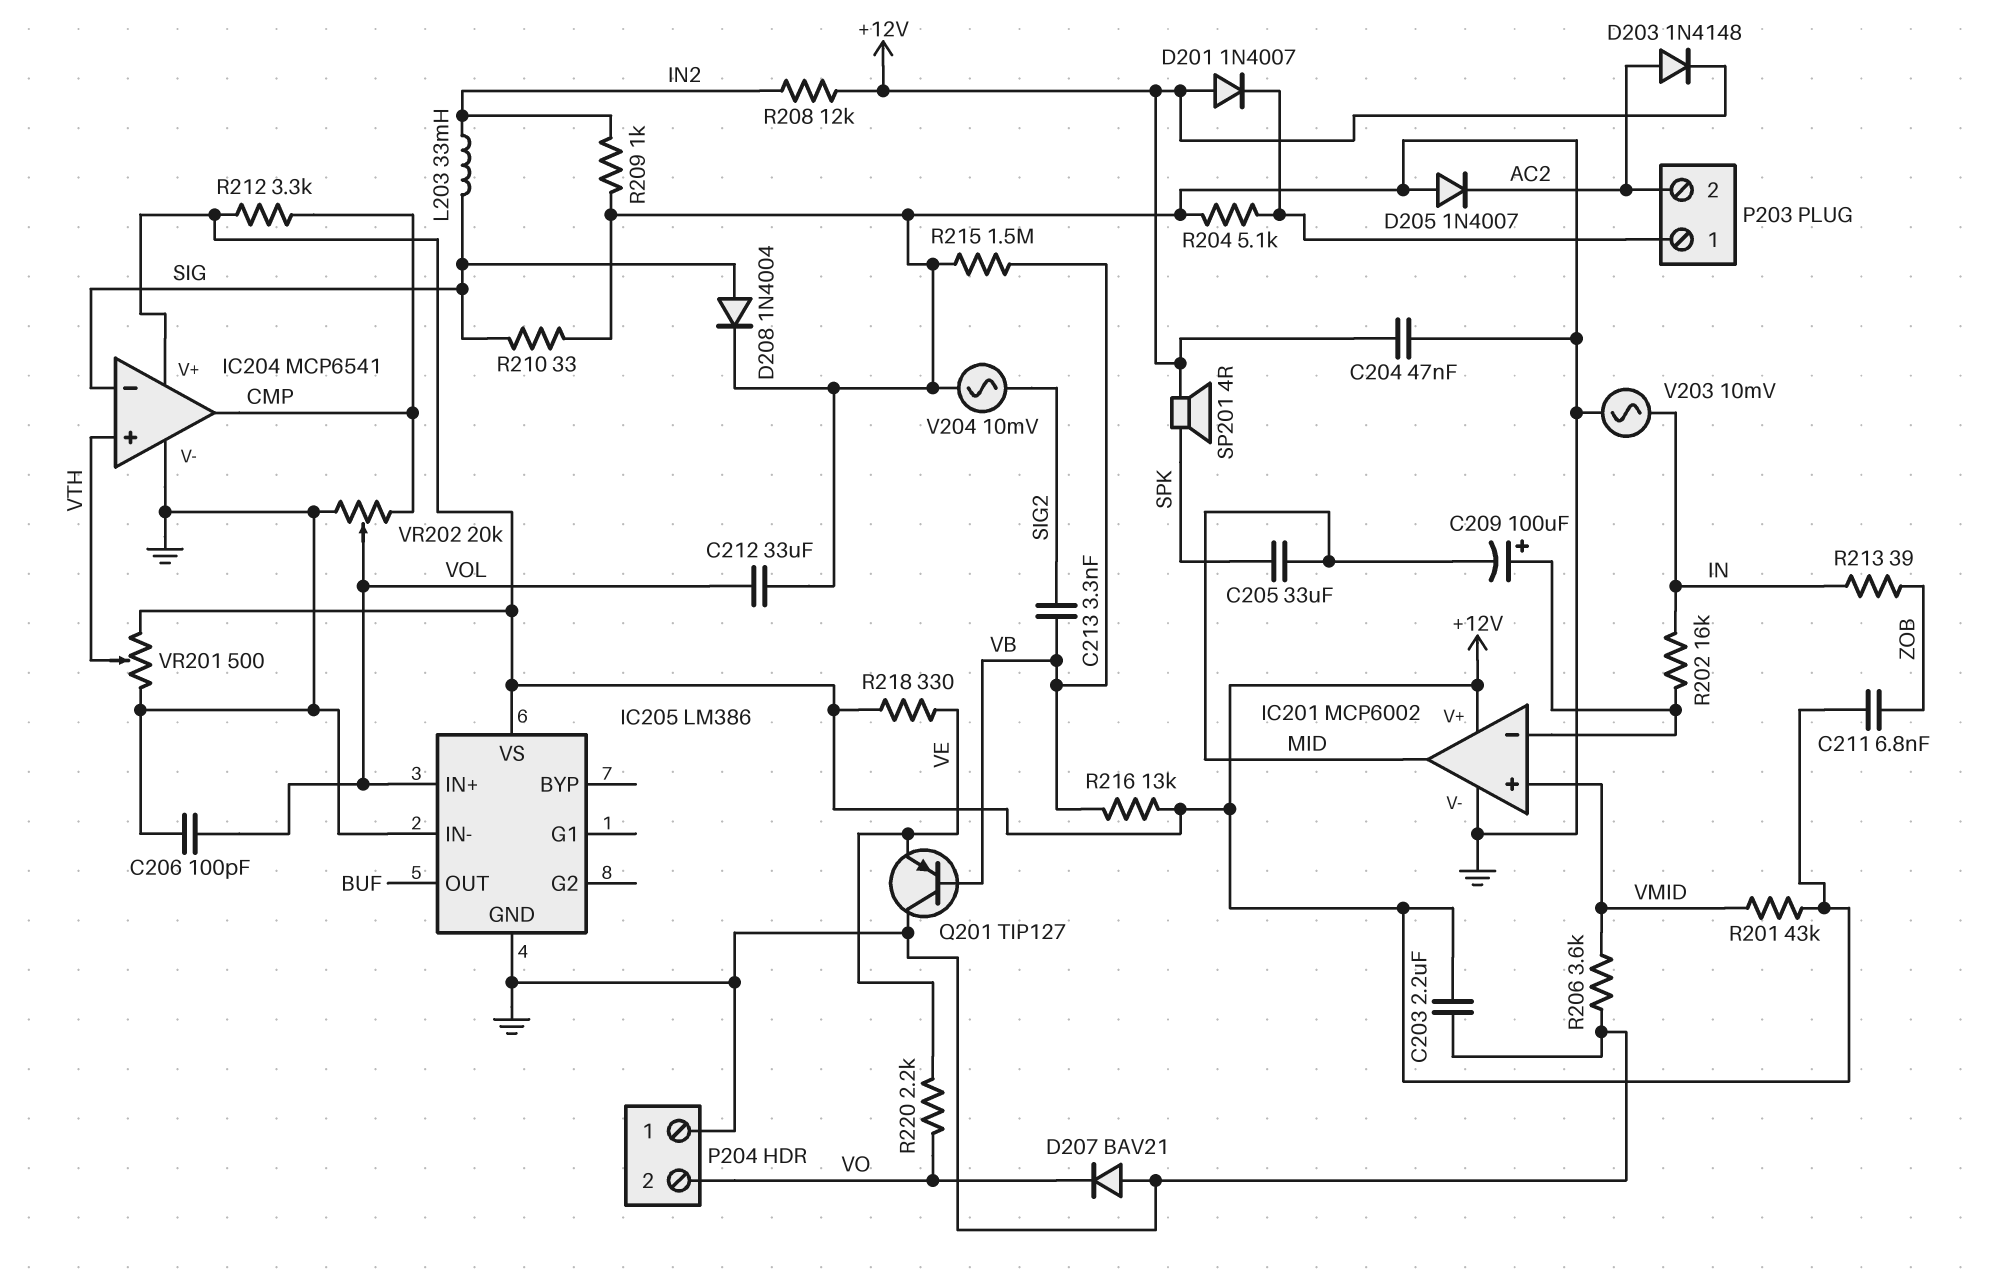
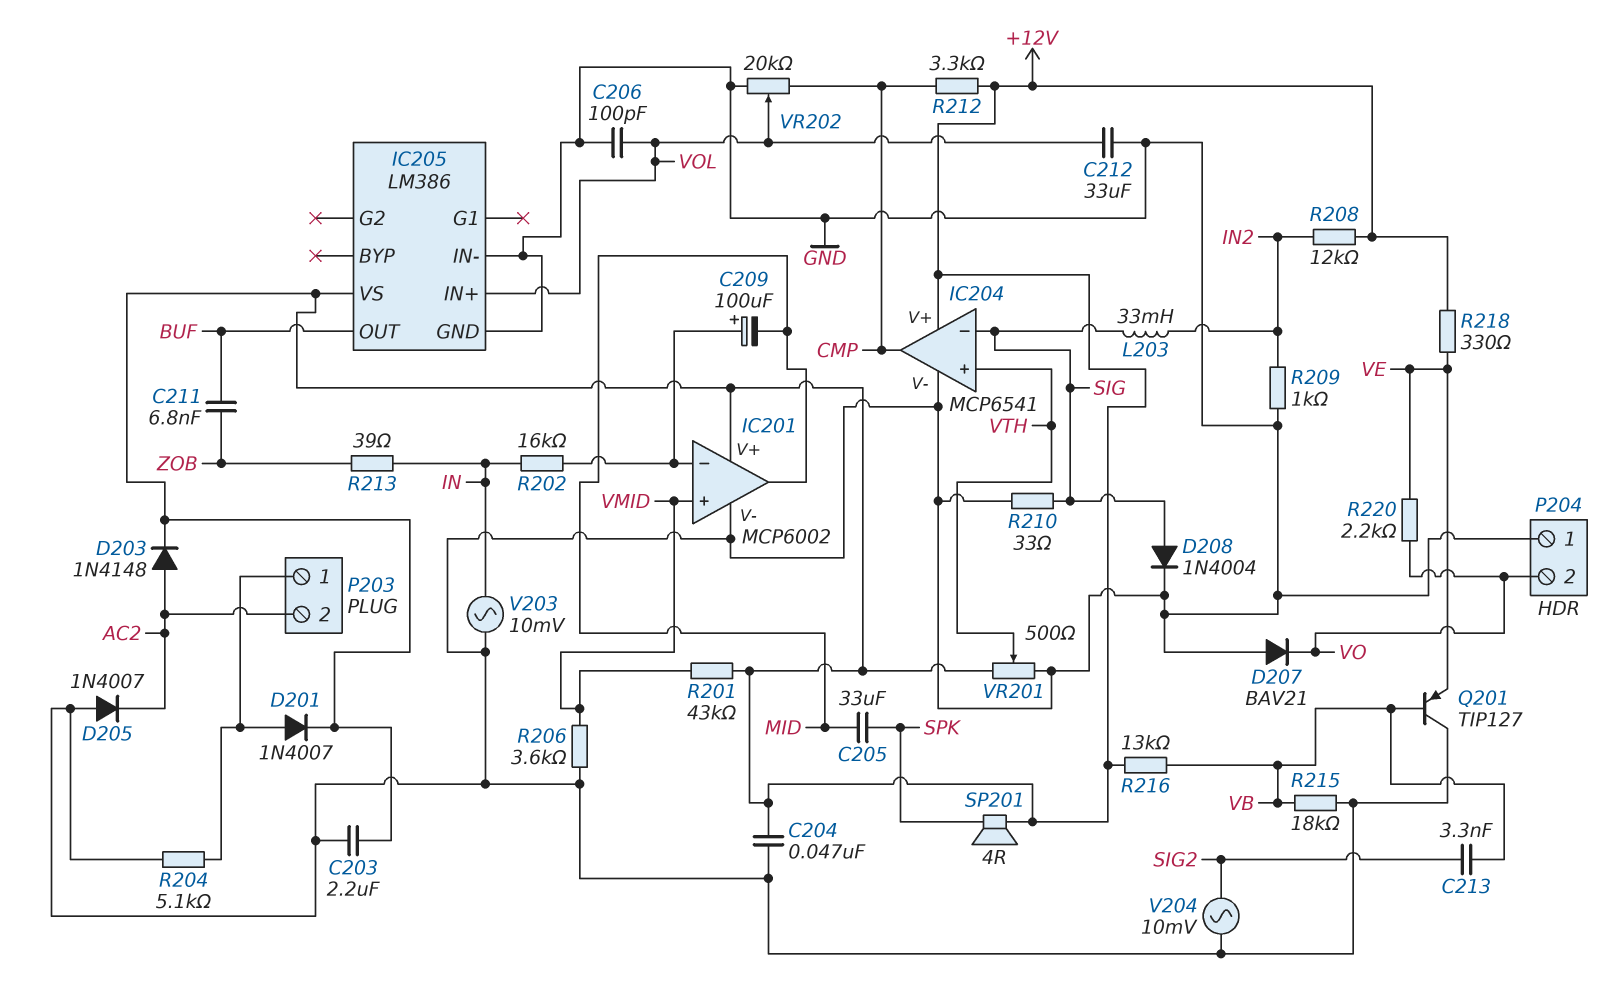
C211: 6.8nF (+12V, ZOB) -> 6.8nF (BUF, ZOB)
D201: diode 1N4007 (A +12V, K P203/1) -> diode 1N4007 (A P203/1, K +12V)
R215: 1.5M (GND, VB) -> 18k (GND, VB)

